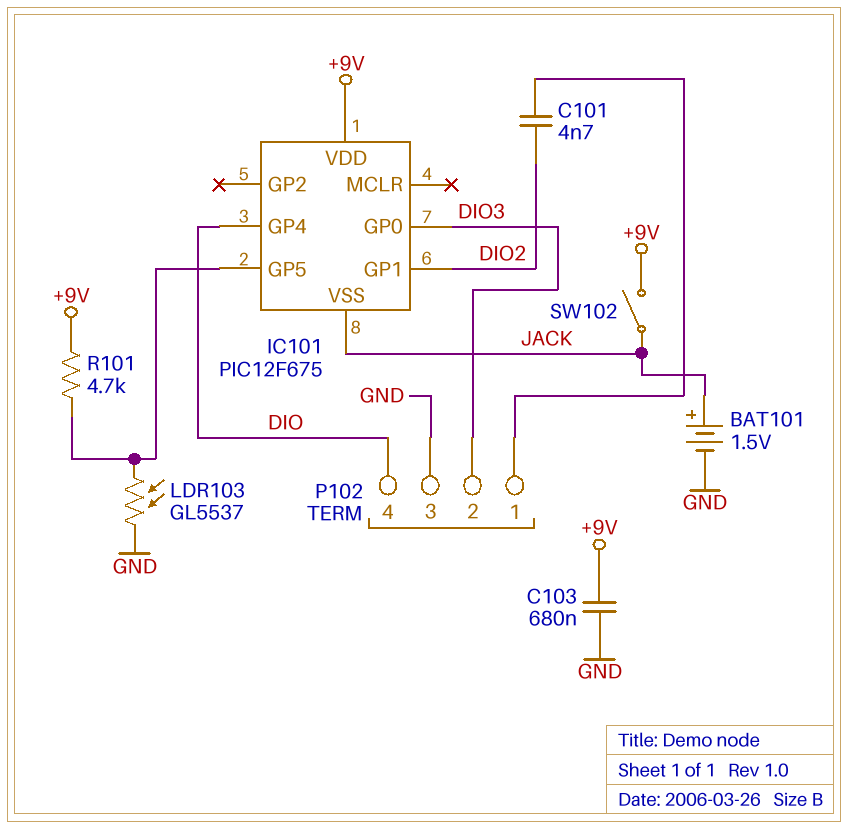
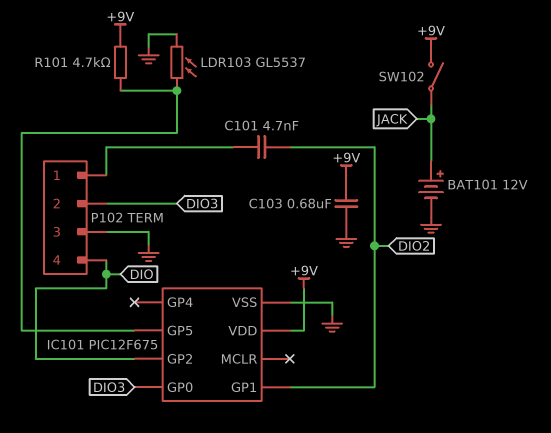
BAT101: 1.5V (plus JACK, minus GND) -> 12V (plus JACK, minus GND)
IC101 pin GP2: none -> DIO
IC101 pin GP4: DIO -> none
IC101 pin VSS: JACK -> GND

